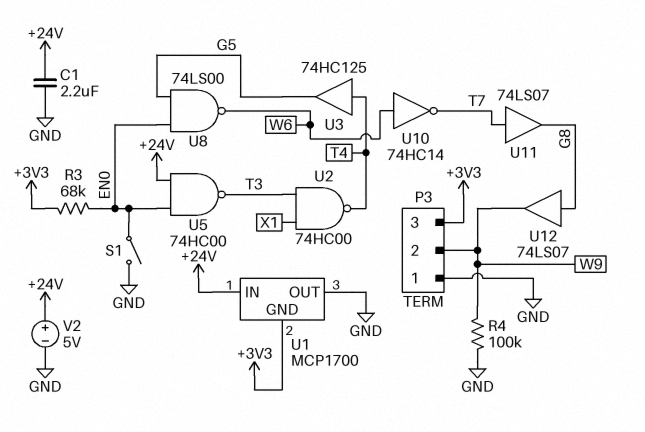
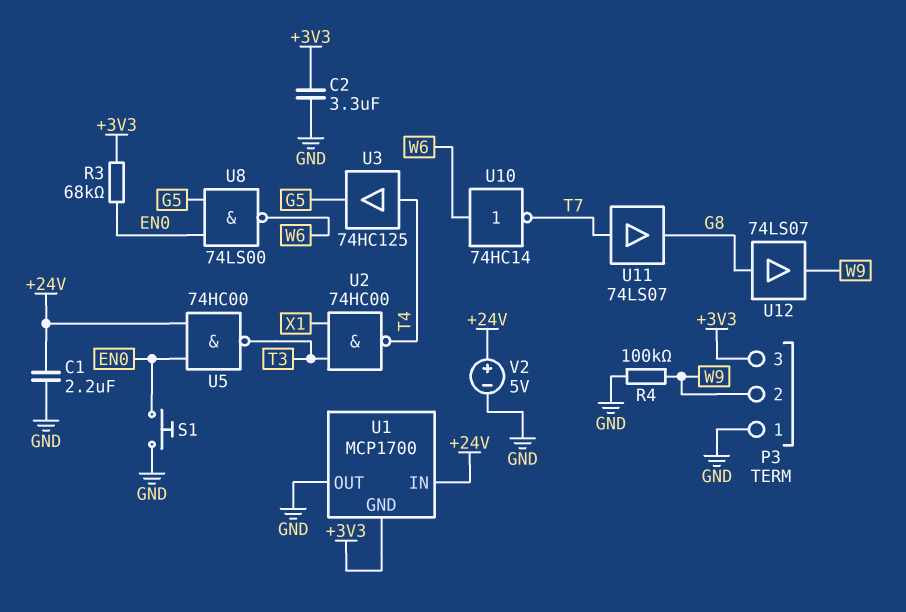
C2: none -> 3.3uF (+3V3, GND)
S1: switch (EN0, GND) -> button (EN0, GND)

